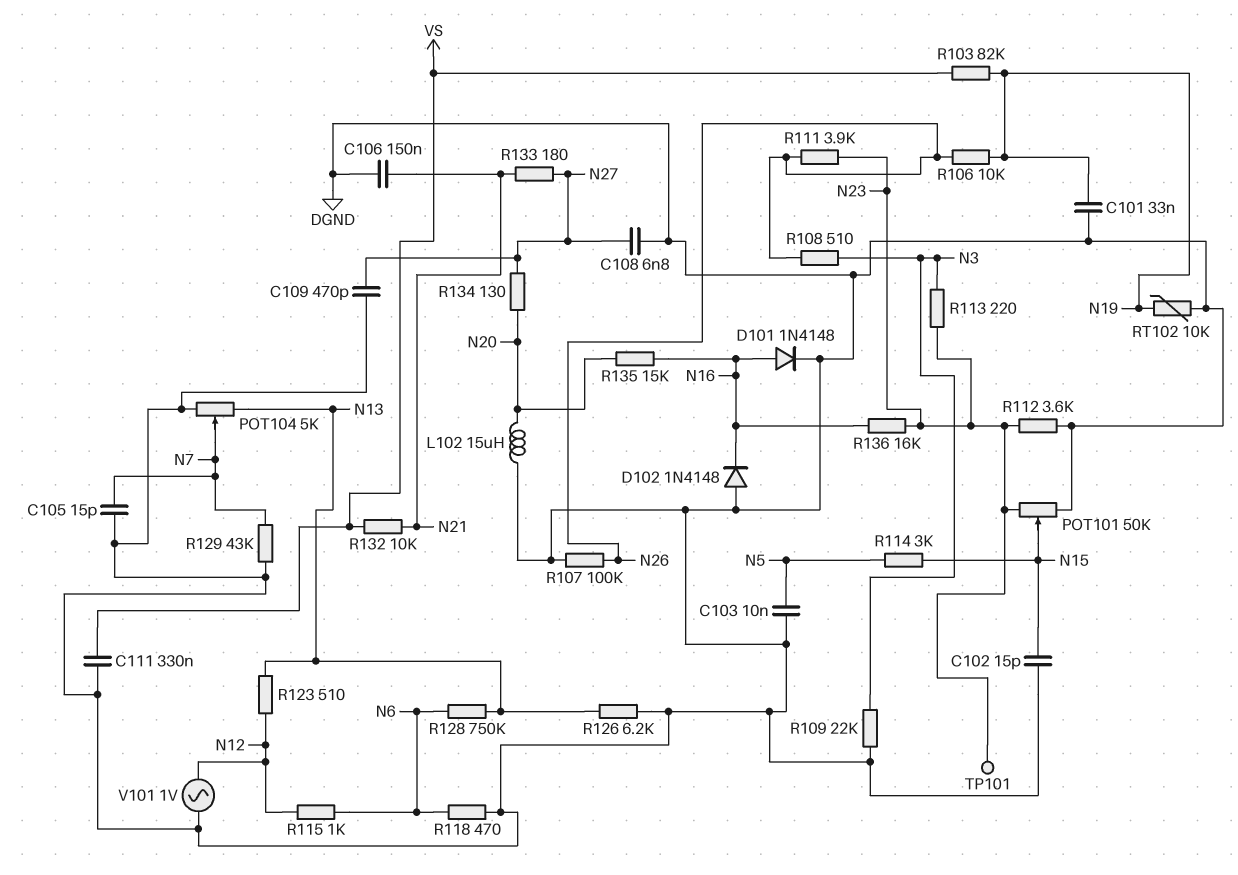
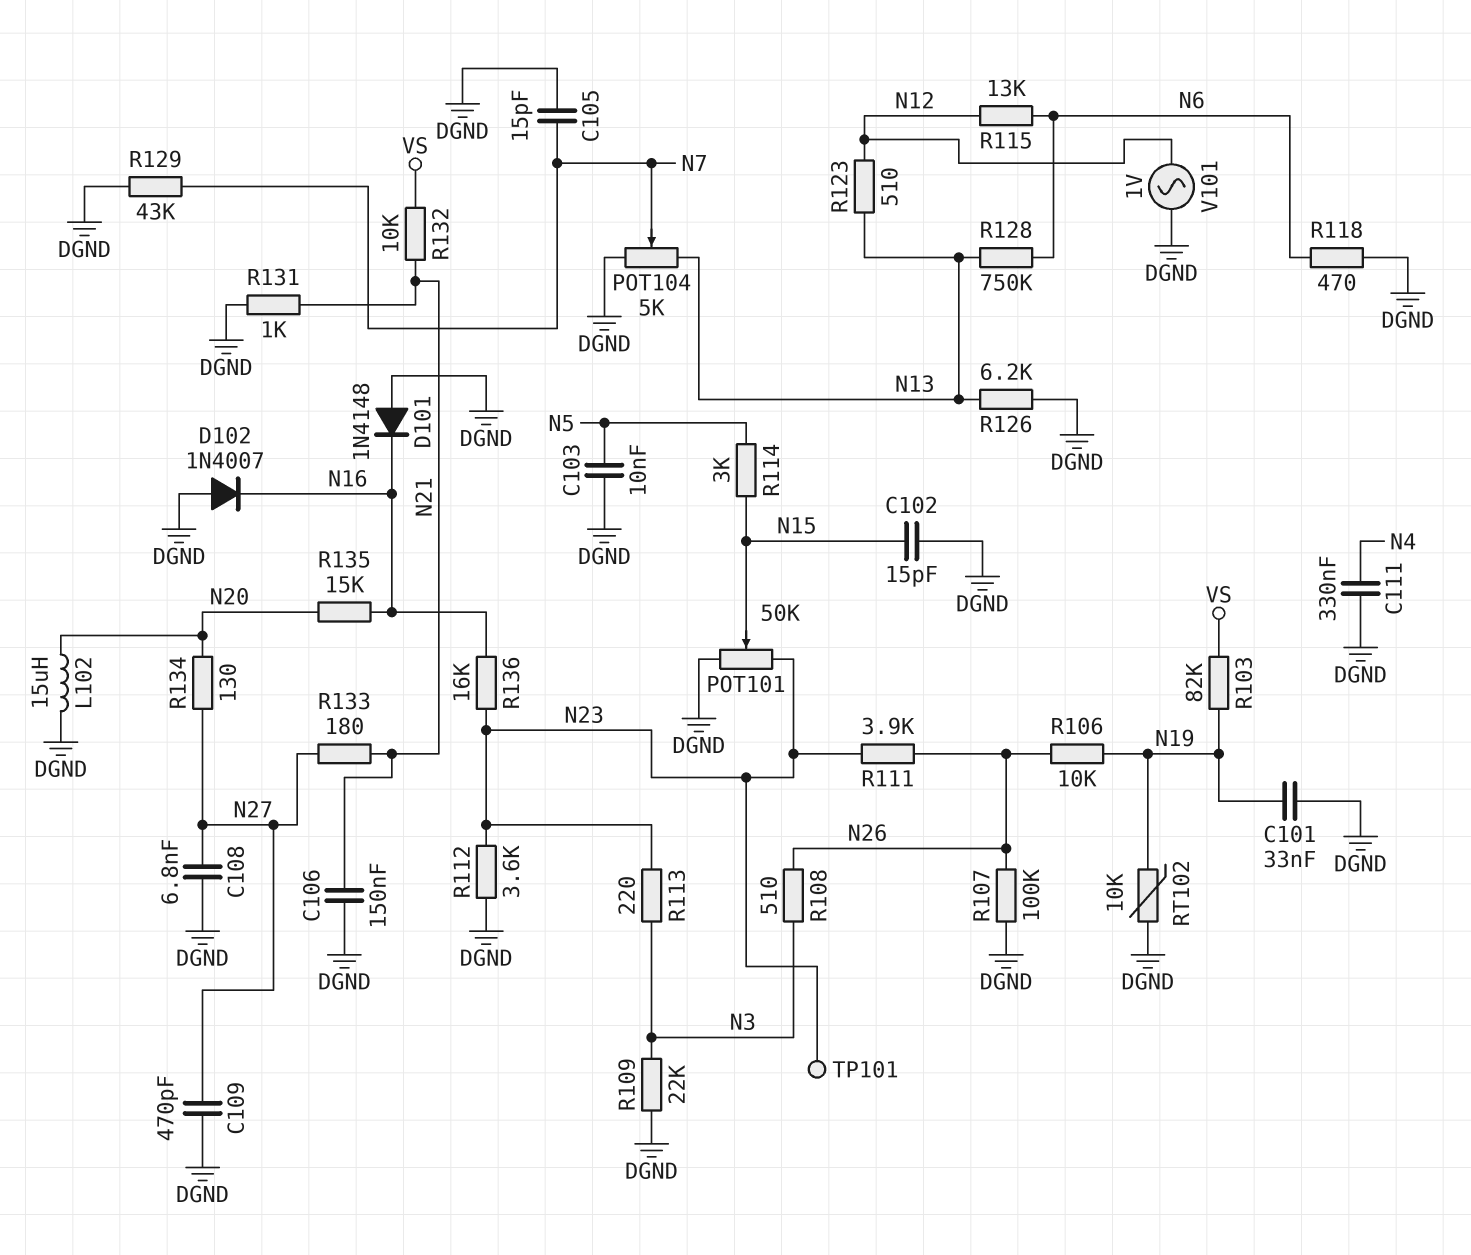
C111: 330nF (DGND, VS) -> 330nF (DGND, N4)
D101: diode 1N4148 (A N16, K DGND) -> diode 1N4148 (A DGND, K N16)
D102: diode 1N4148 (A DGND, K N16) -> diode 1N4007 (A DGND, K N16)
R115: 1k (N6, N12) -> 13k (N6, N12)
R131: none -> 1k (DGND, N21)

